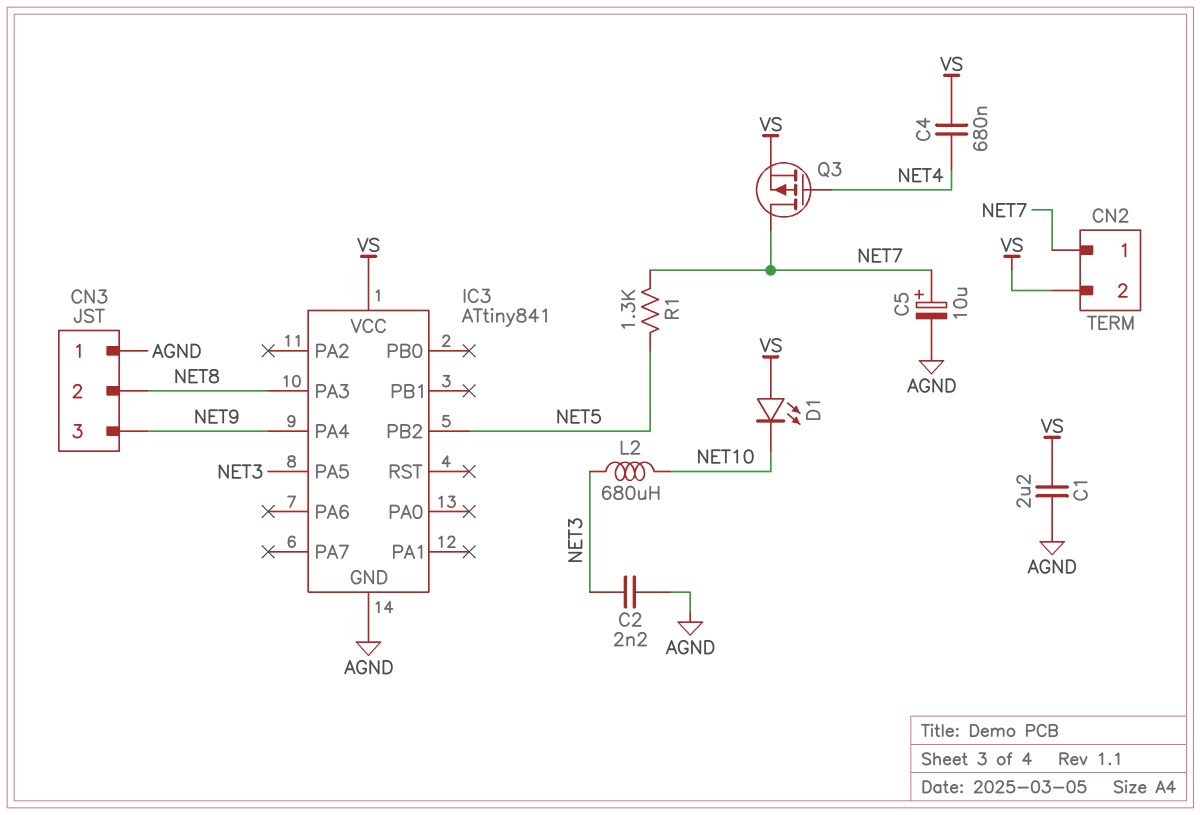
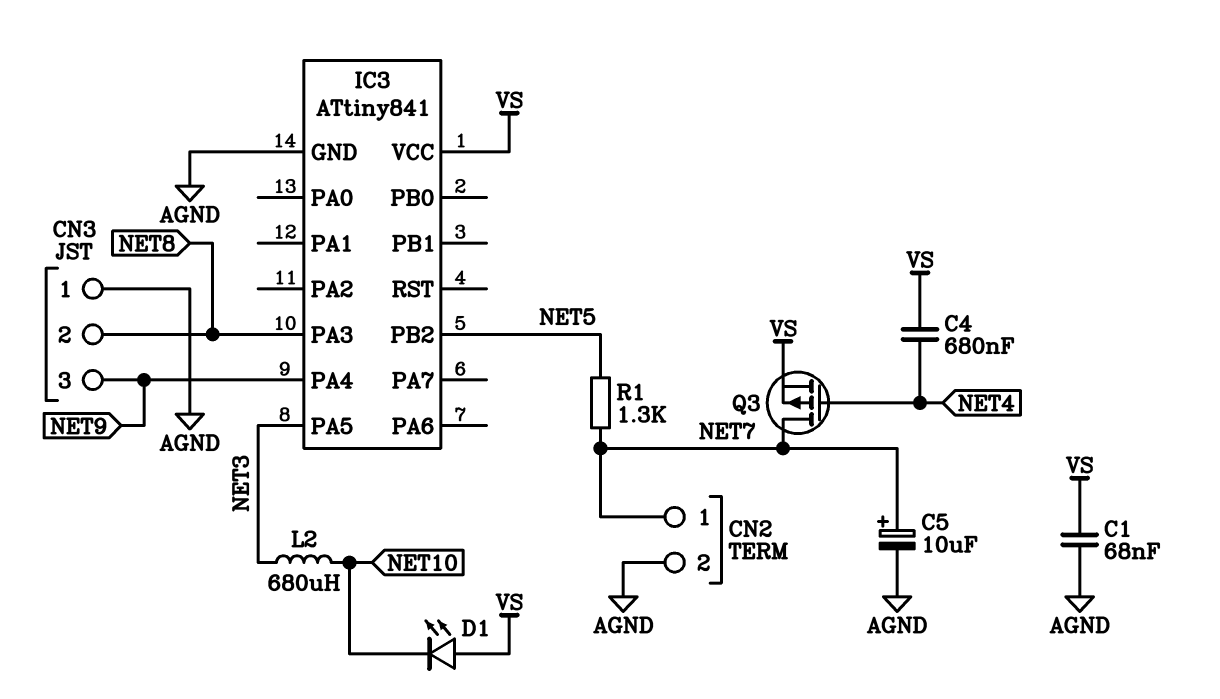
C1: 2.2uF (AGND, VS) -> 68nF (AGND, VS)
C2: 2.2nF (AGND, NET3) -> none
CN2 pin 2: VS -> AGND

